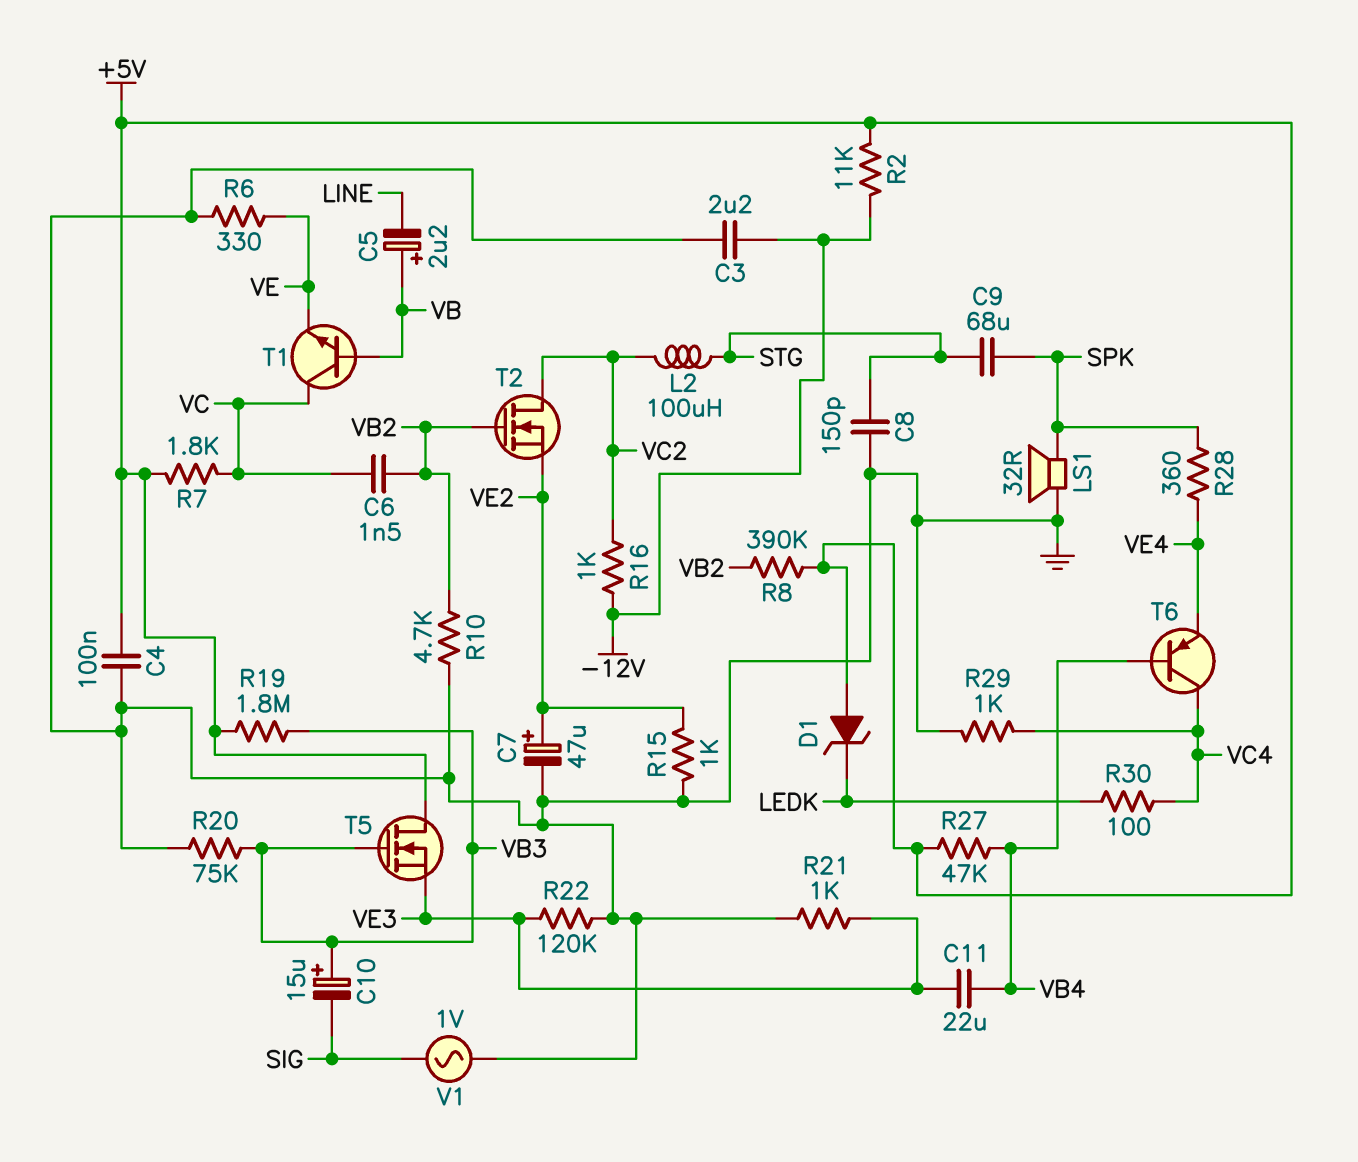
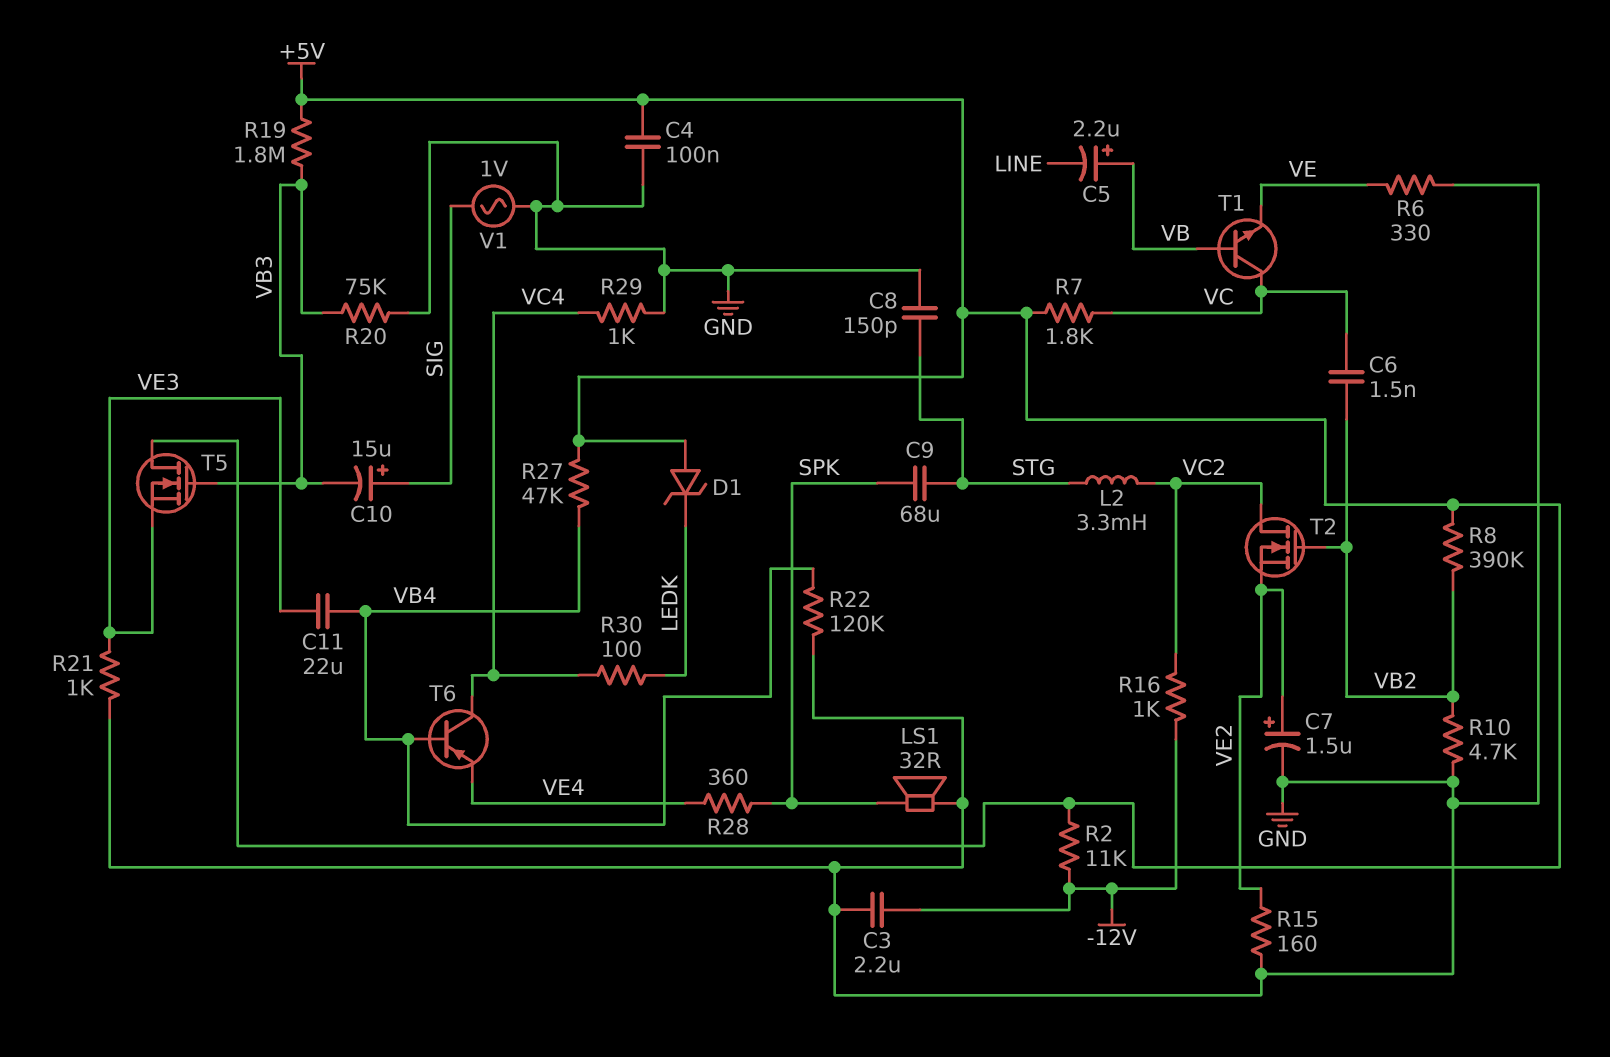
C7: 47uF (plus VE2, minus GND) -> 1.5uF (plus VE2, minus GND)
C10: 15uF (plus VB3, minus SIG) -> 15uF (plus SIG, minus VB3)
L2: 100uH (STG, VC2) -> 3.3mH (STG, VC2)
R15: 1k (GND, VE2) -> 160 (GND, VE2)
R22: 120k (GND, VE3) -> 120k (GND, VB4)

